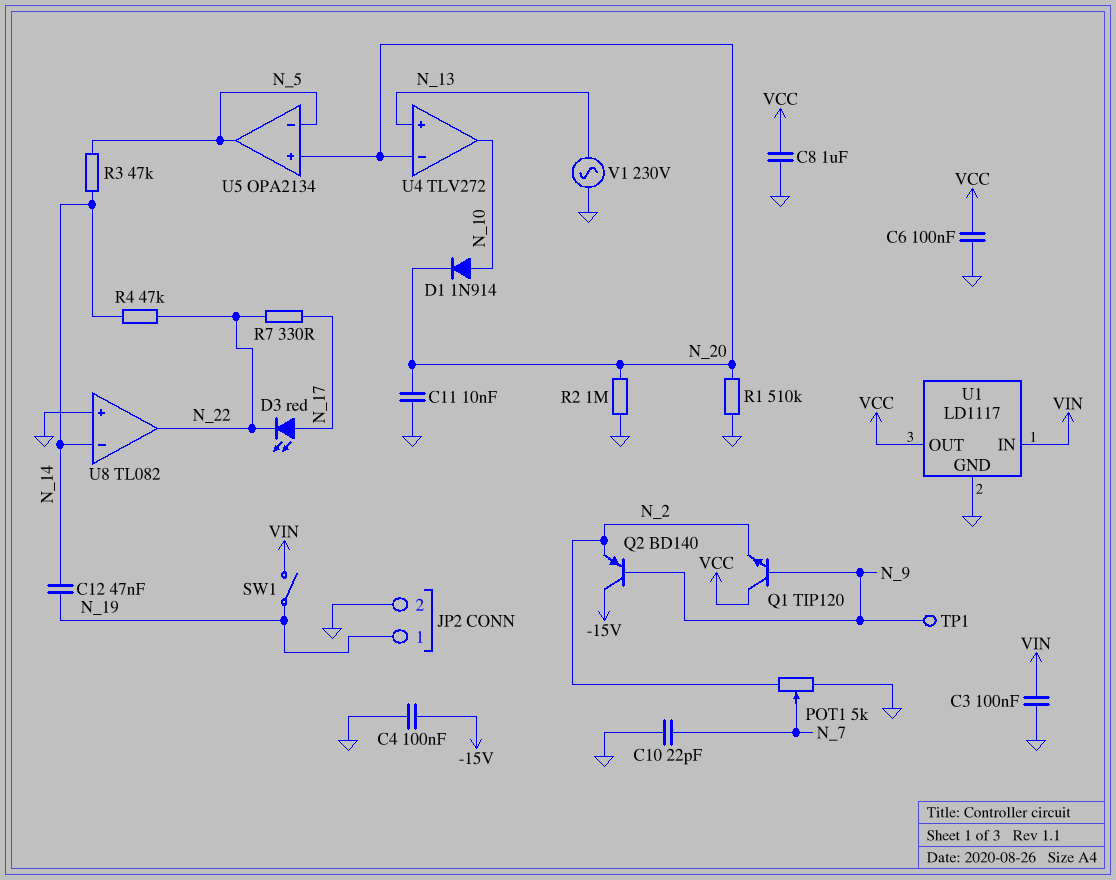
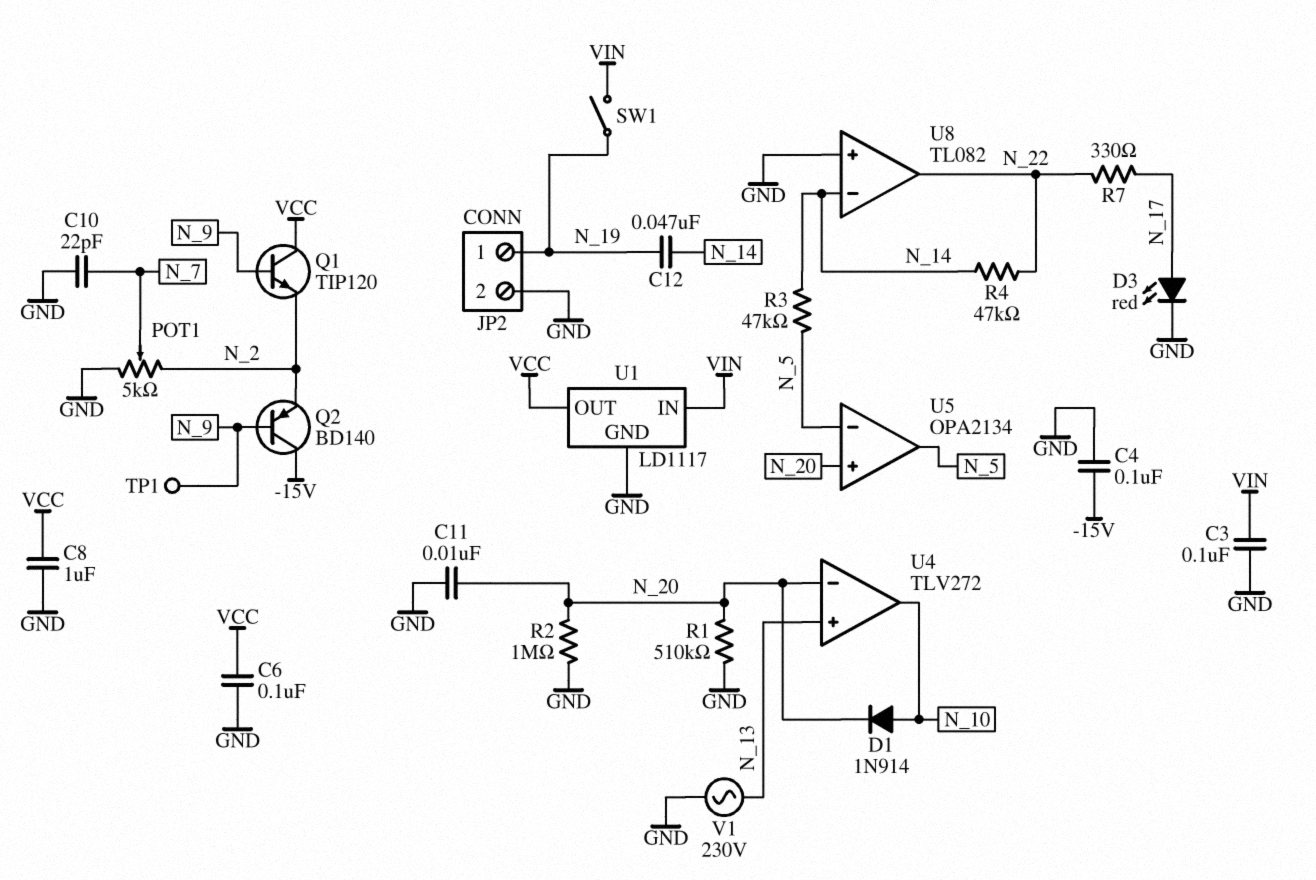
D3: LED red (A N_17, K N_22) -> LED red (A N_17, K GND)

